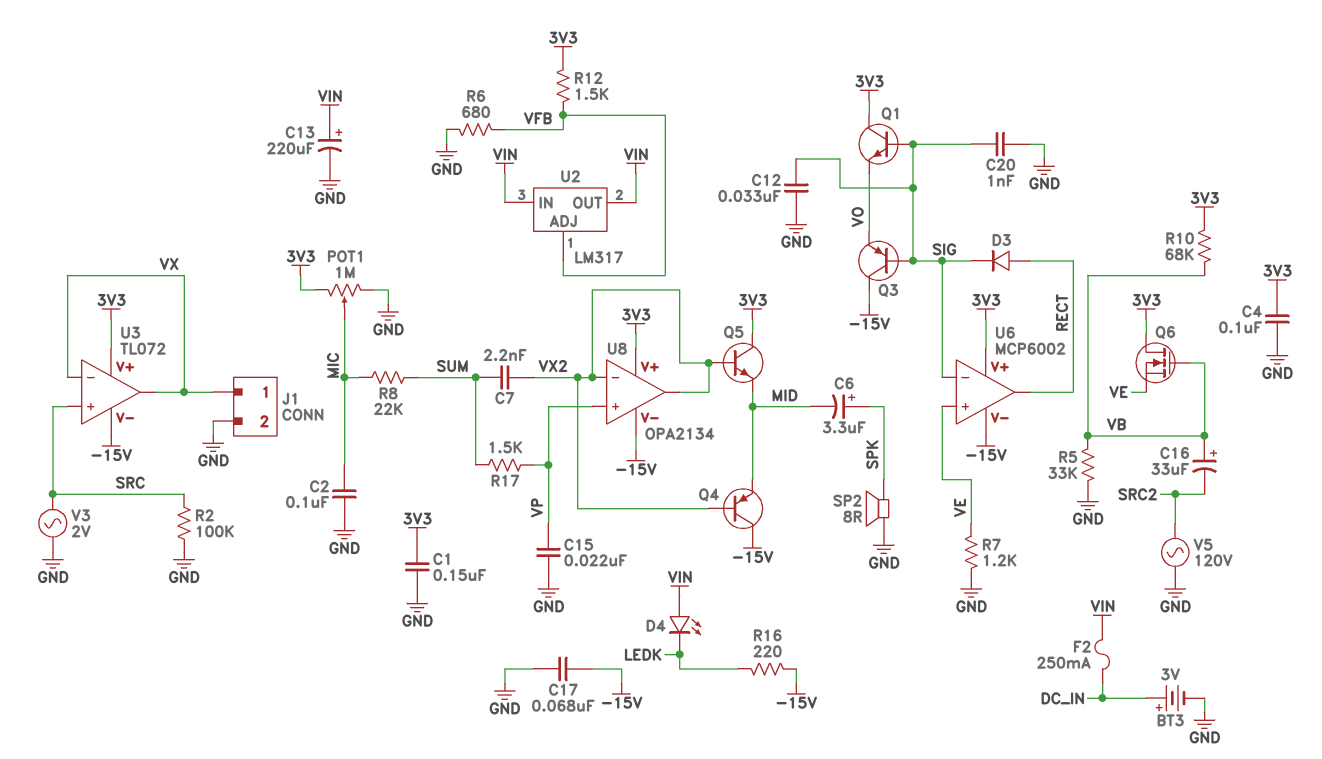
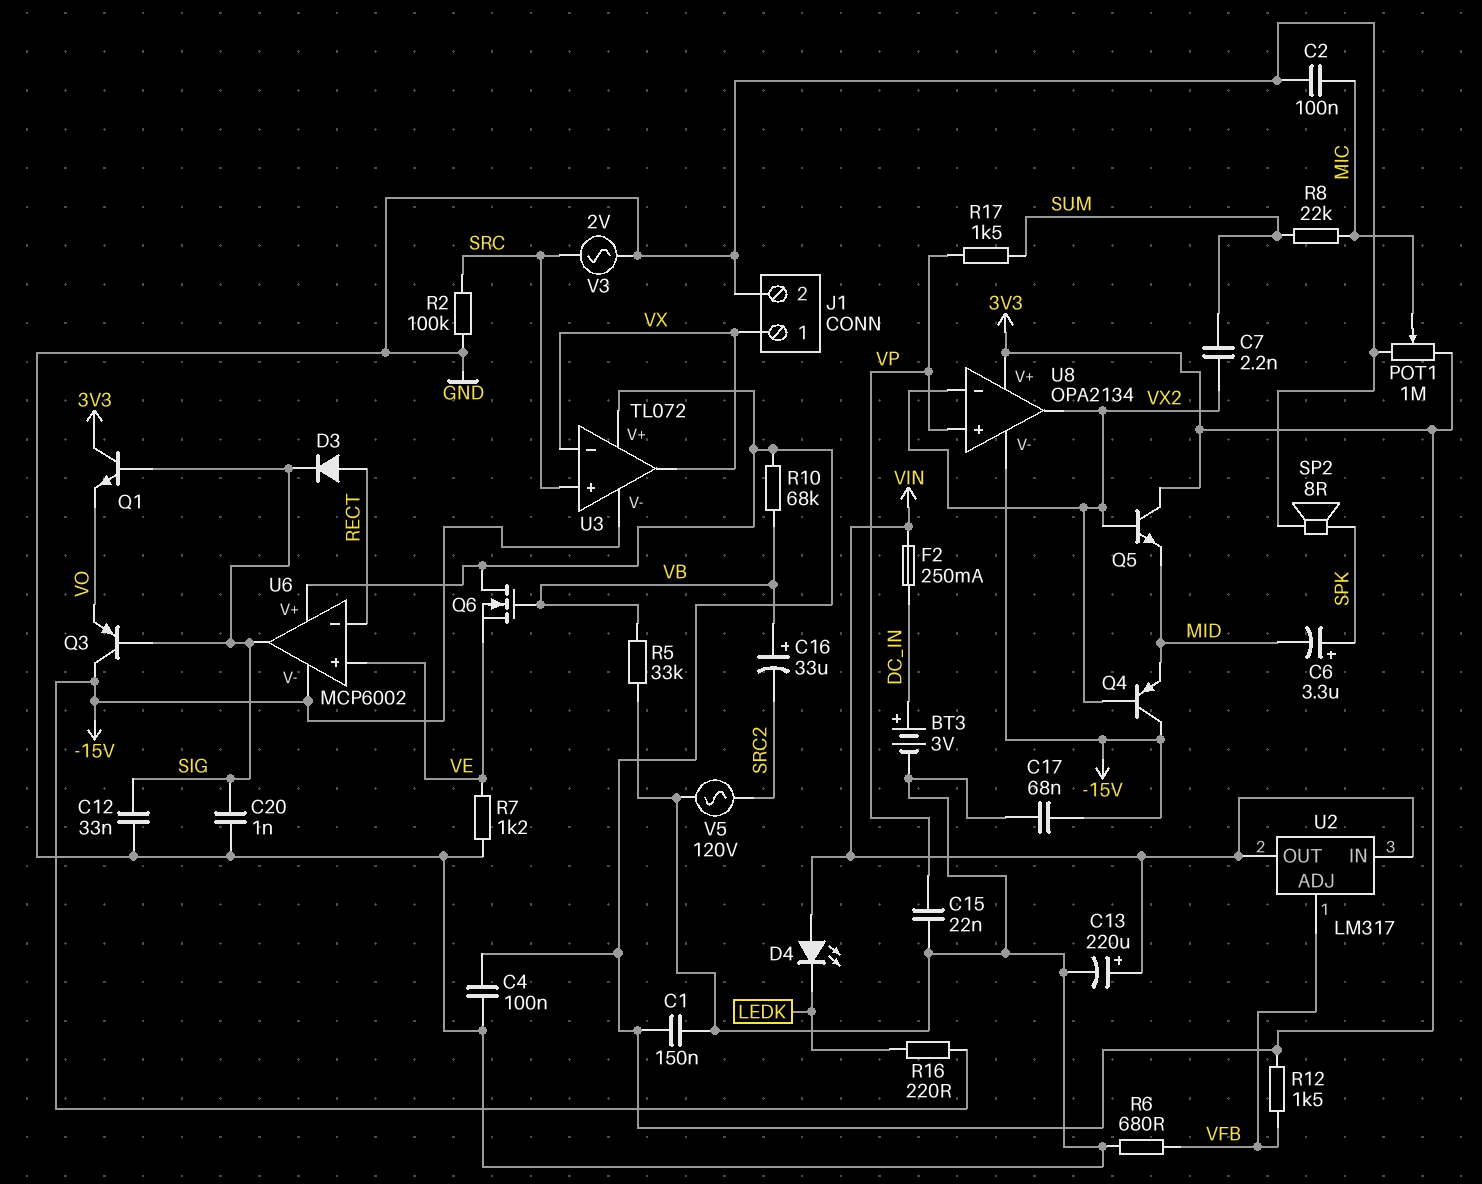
U6 pin in-: SIG -> RECT
U6 pin out: RECT -> SIG

